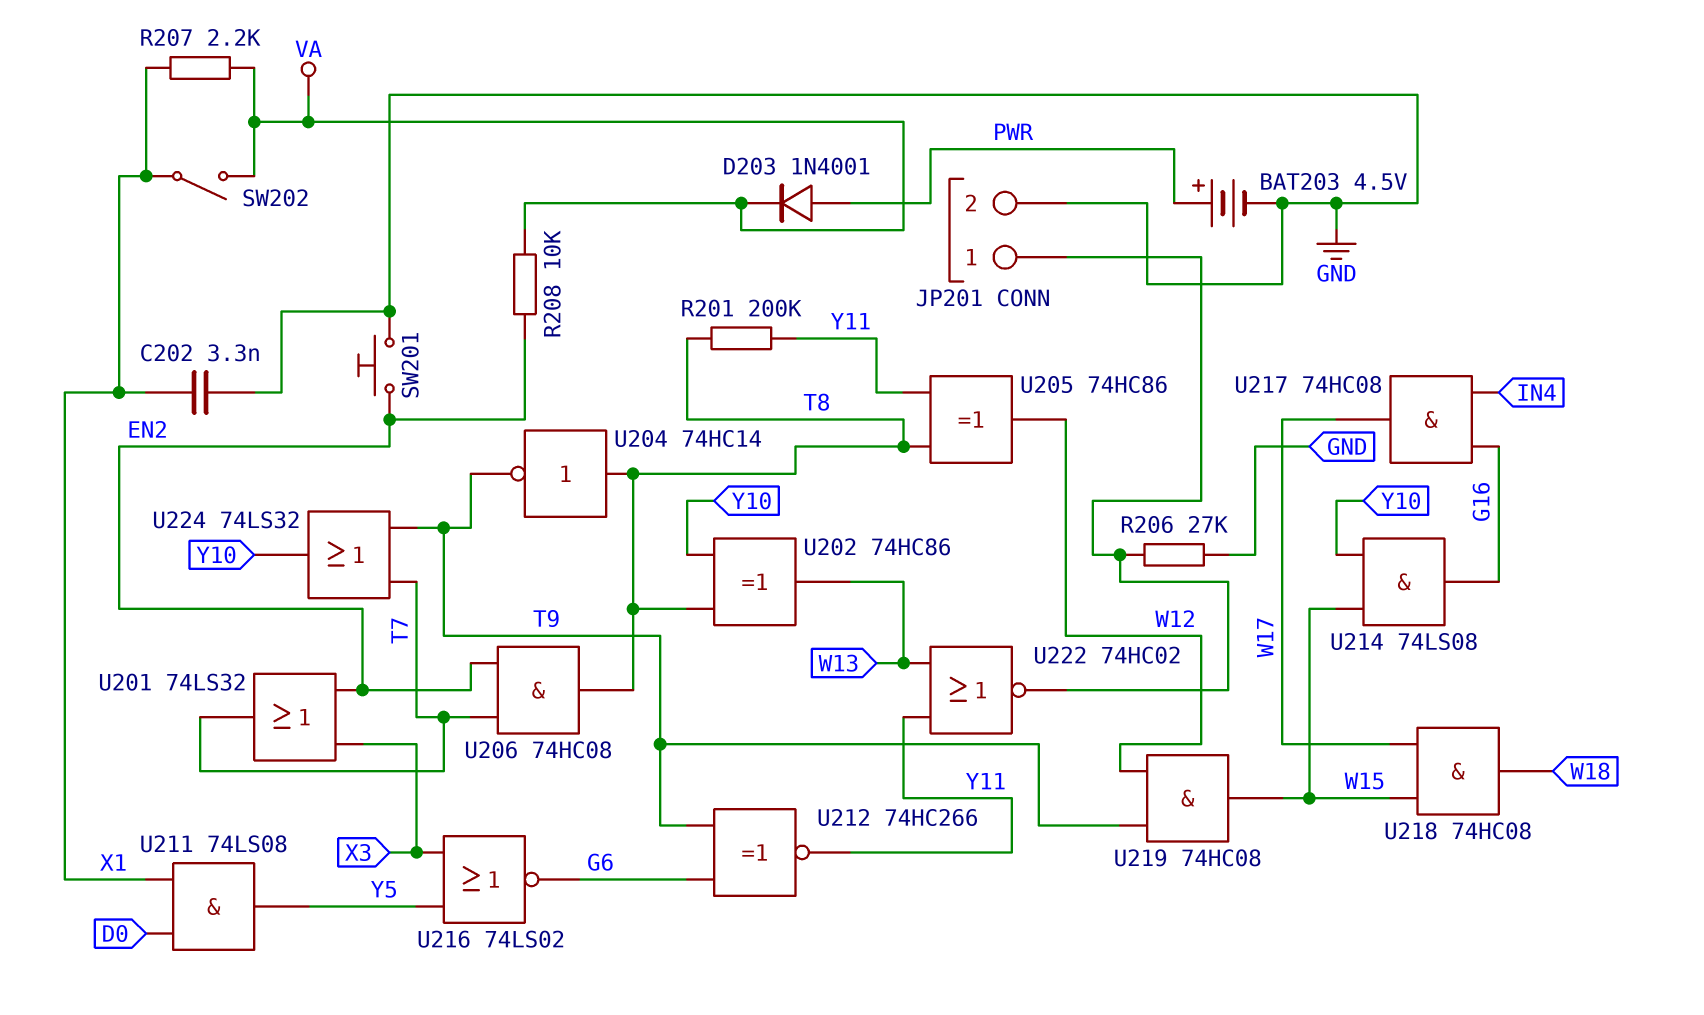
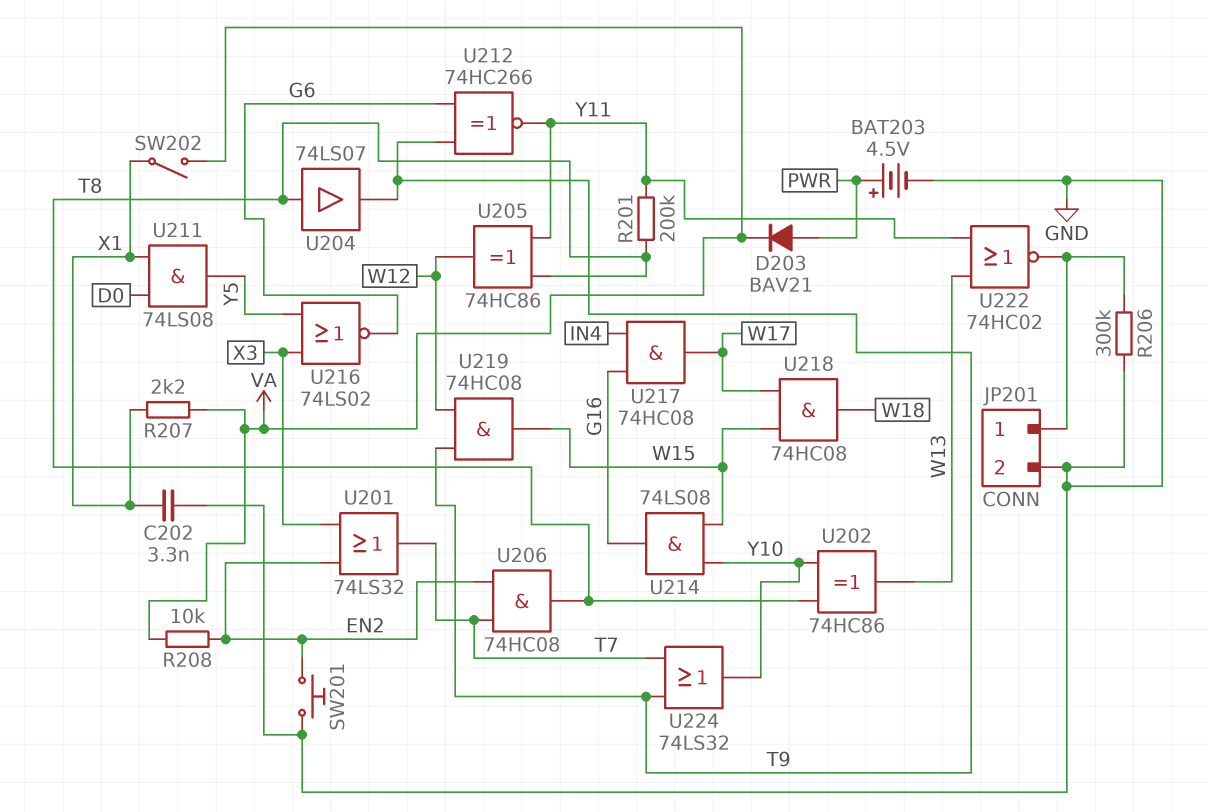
D203: diode 1N4001 (A PWR, K VA) -> diode BAV21 (A PWR, K VA)
R206: 27k (GND, JP201/1) -> 300k (GND, JP201/1)
U204: NOT 74HC14 (in T8, out T9) -> buffer 74LS07 (in T8, out T9)

